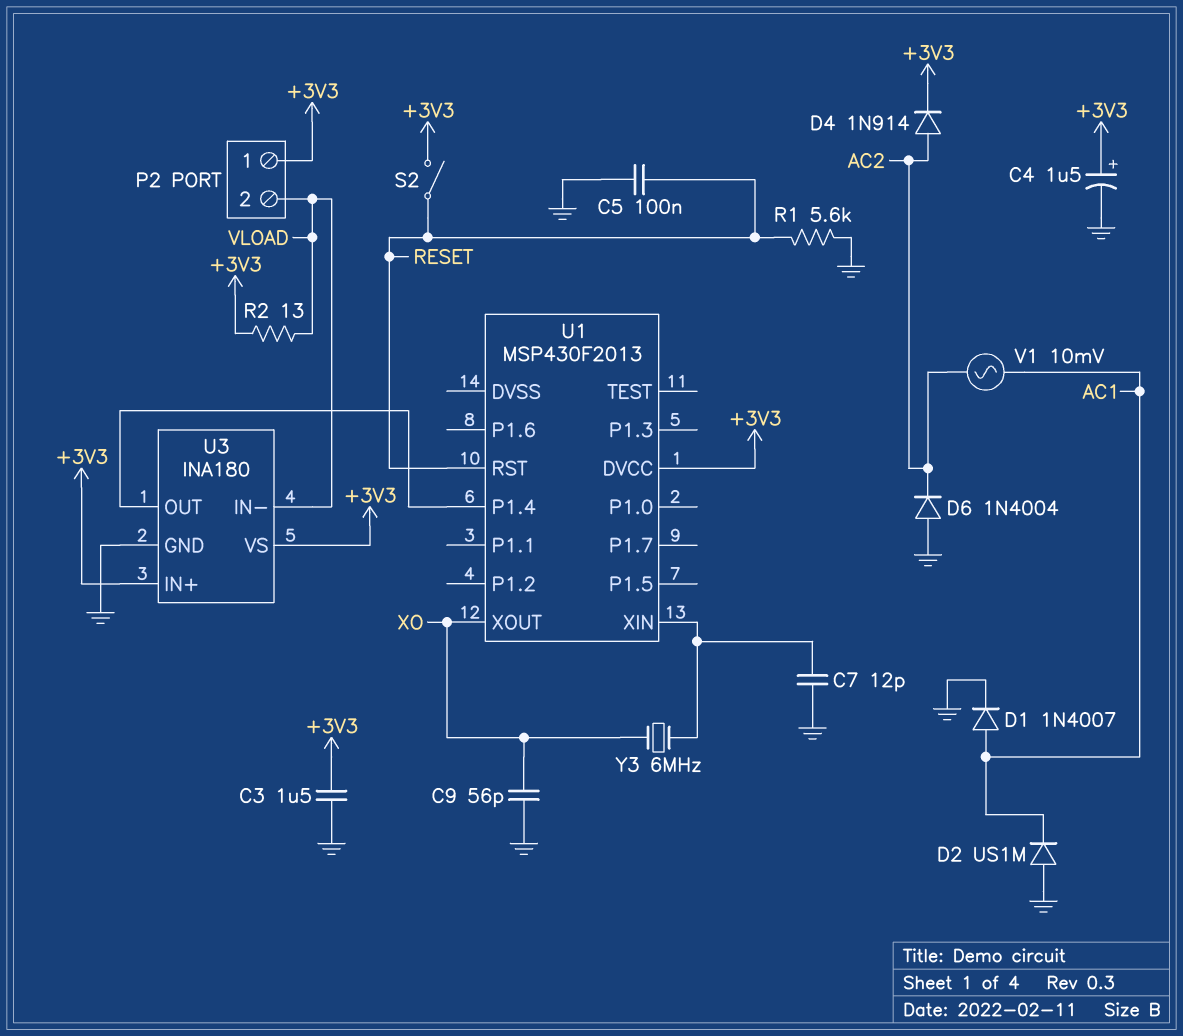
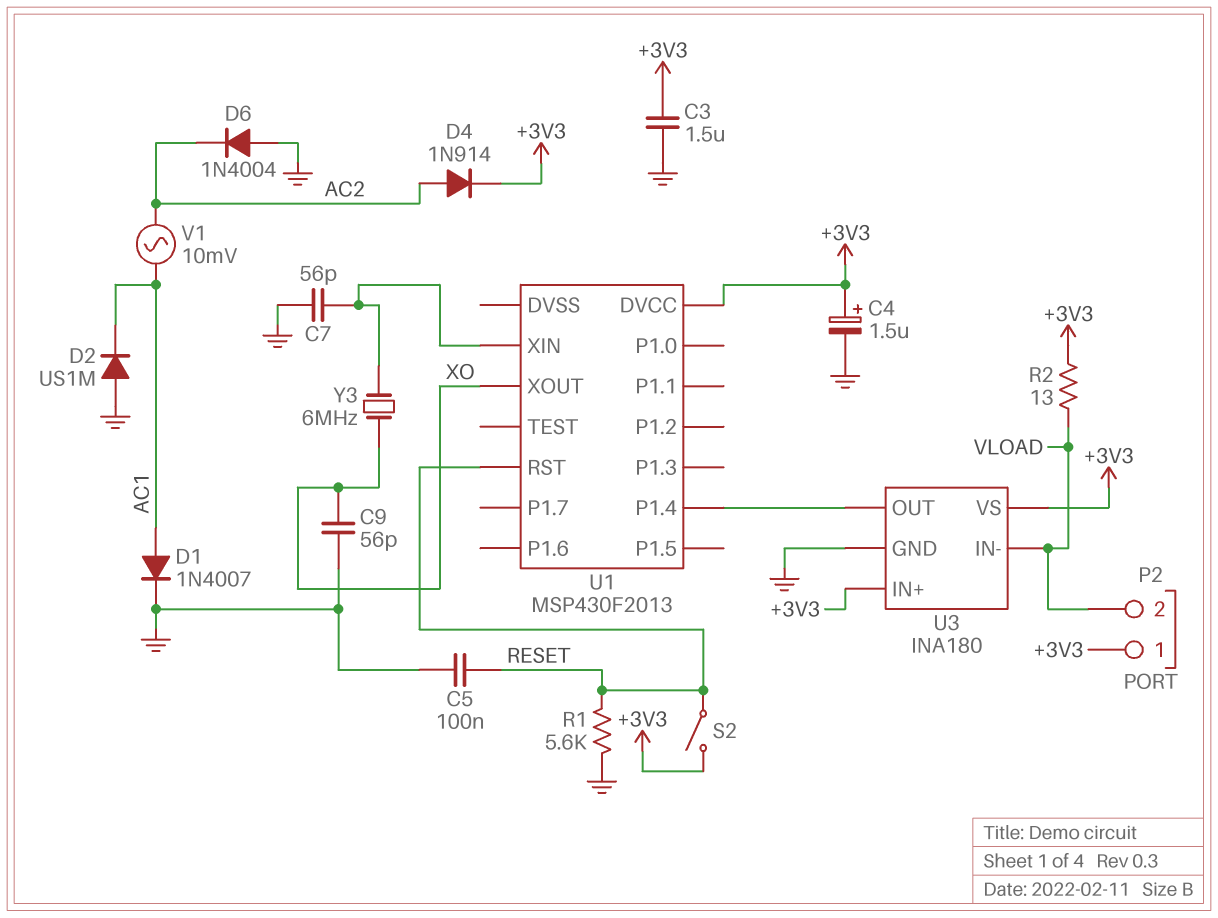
C7: 12pF (GND, U1/XIN) -> 56pF (GND, U1/XIN)

